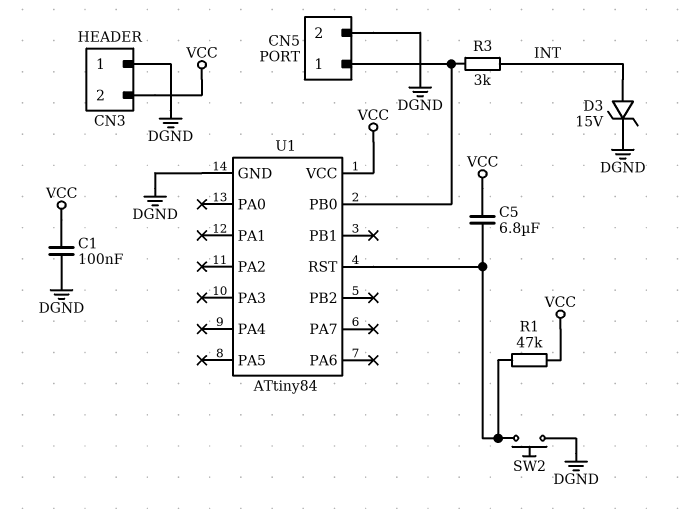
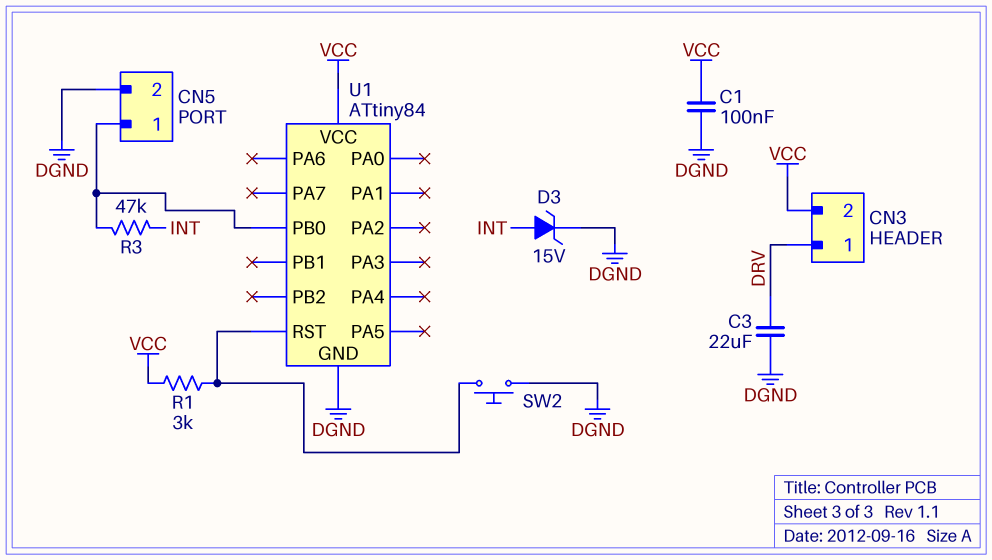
C3: none -> 22uF (DGND, DRV)
C5: 6.8uF (U1/RST, VCC) -> none
CN3 pin 1: DGND -> DRV
R1: 47k (U1/RST, VCC) -> 3k (U1/RST, VCC)
R3: 3k (CN5/1, INT) -> 47k (CN5/1, INT)

